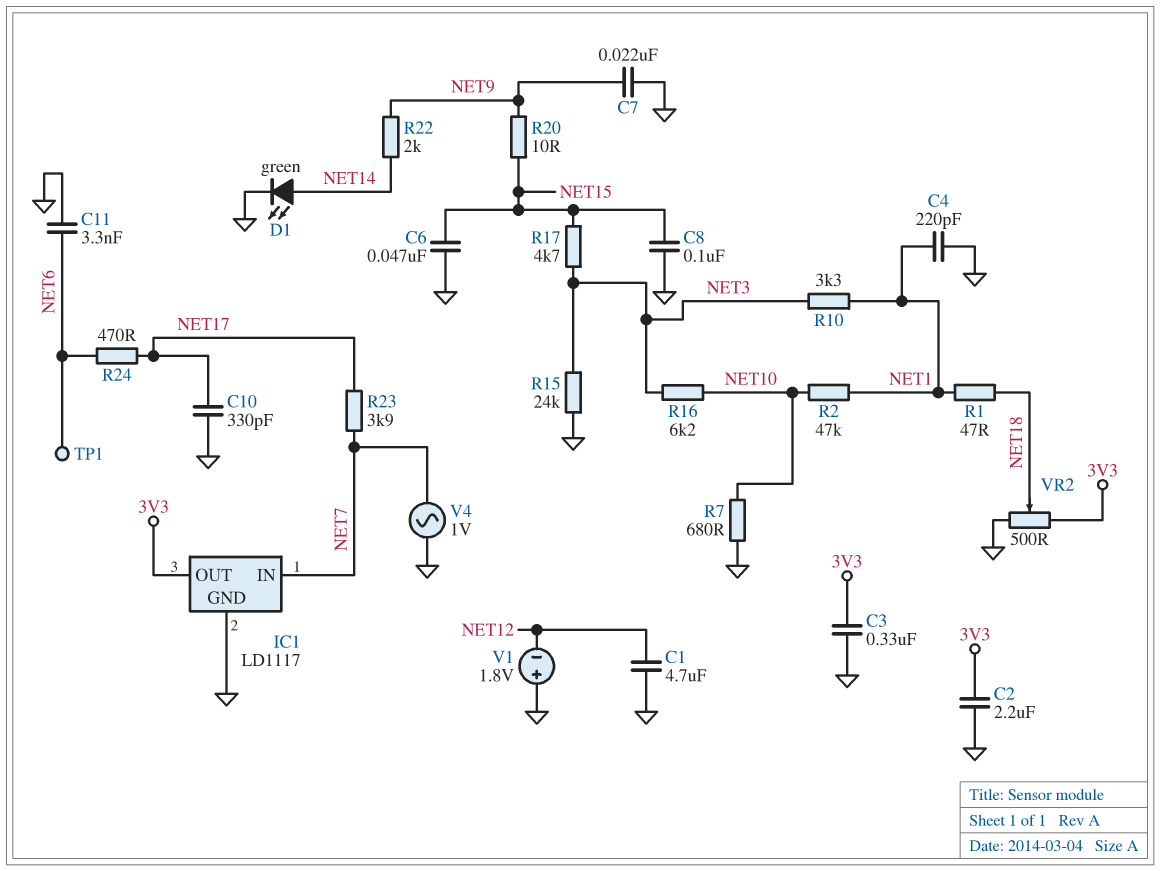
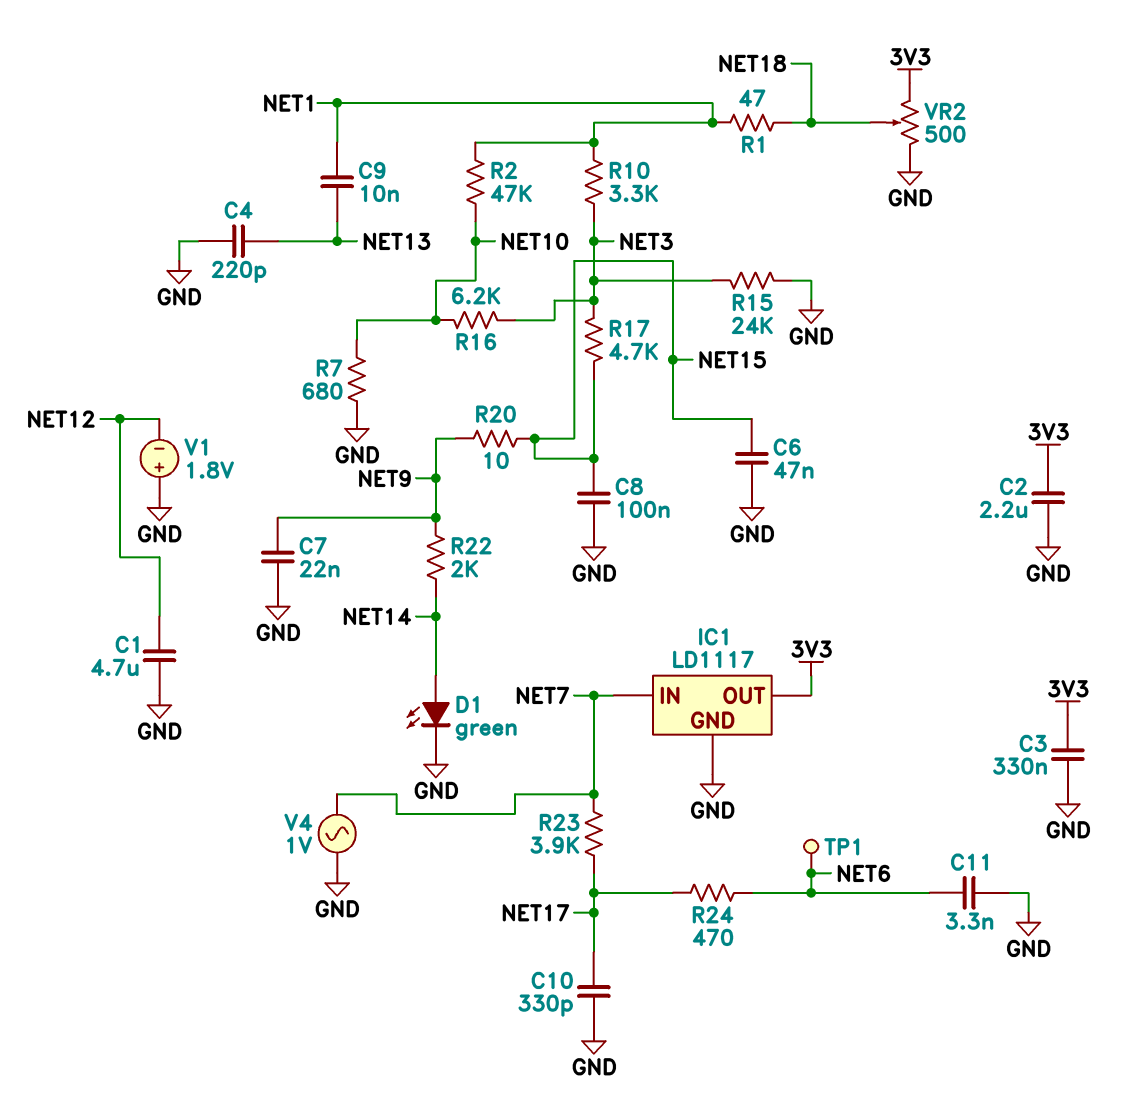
C4: 220pF (GND, NET1) -> 220pF (GND, NET13)
C9: none -> 10nF (NET1, NET13)

